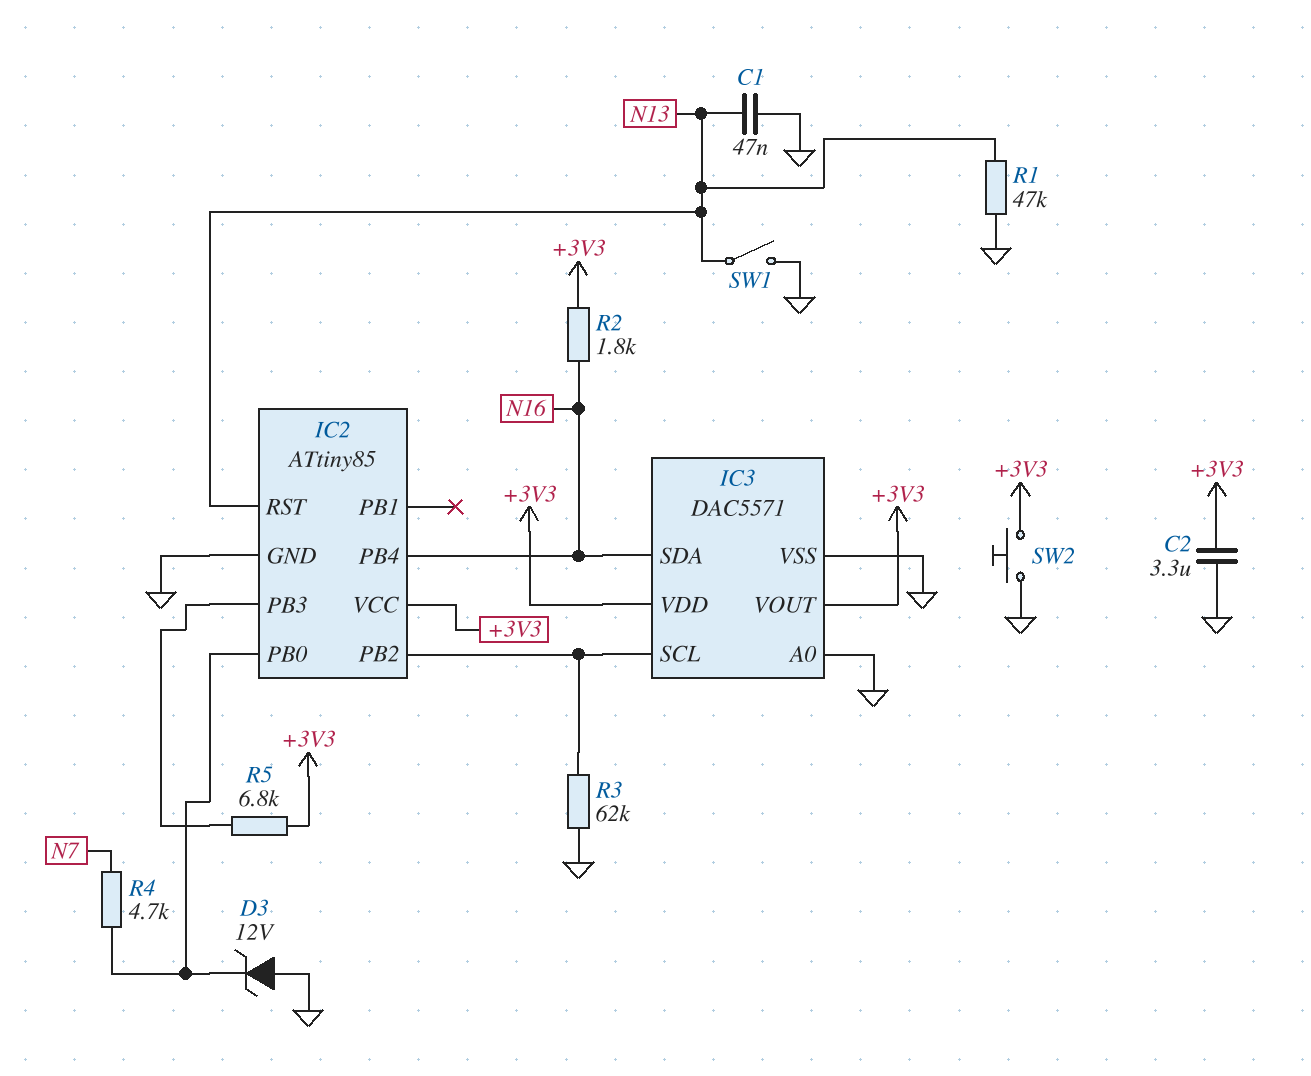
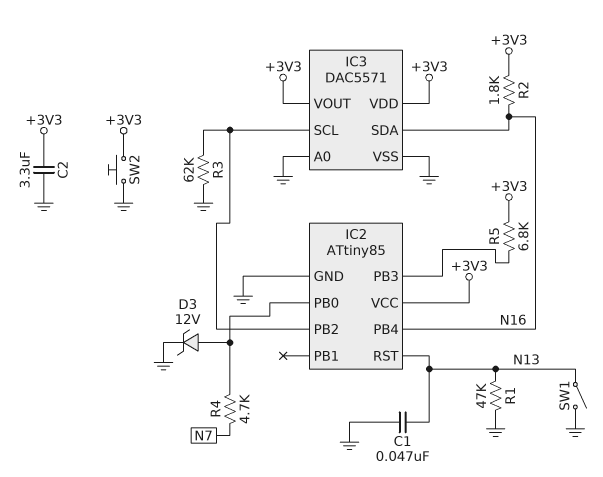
D3: zener 12V (A GND, K IC2/PB0) -> zener 12V (A IC2/PB0, K GND)

